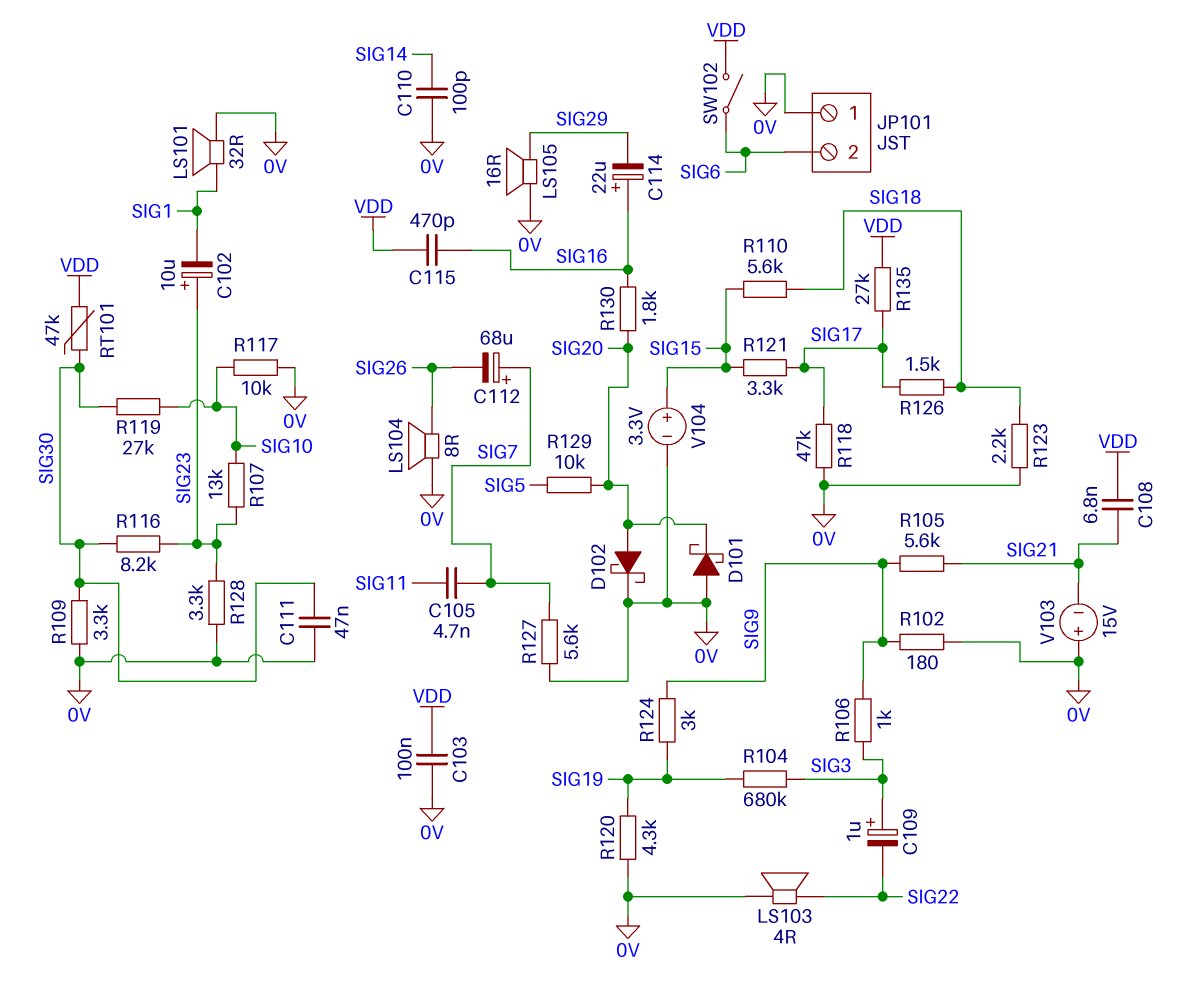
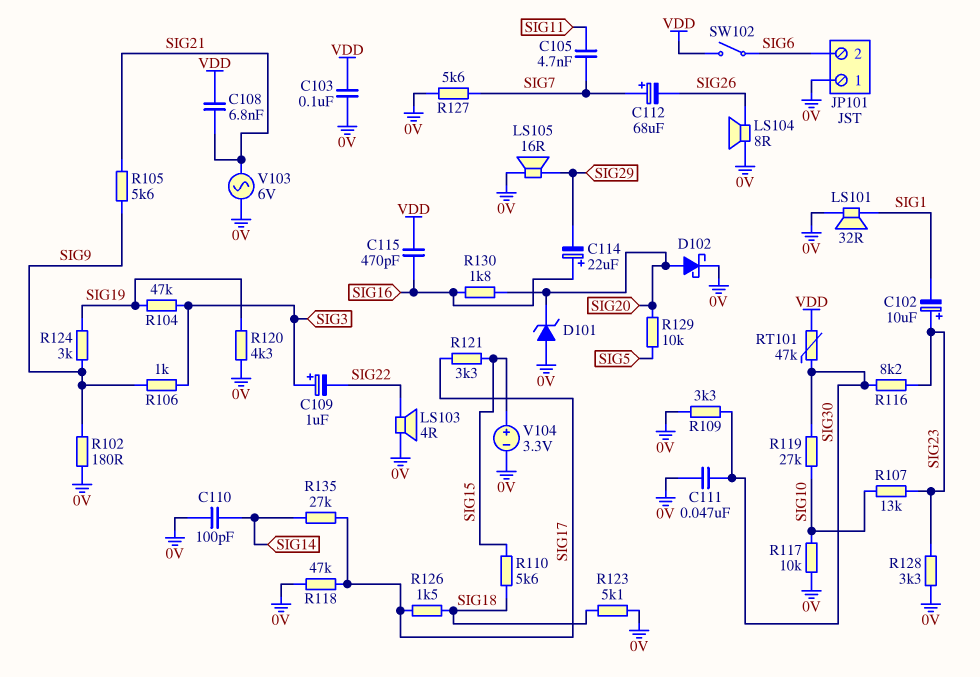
D101: schottky (A 0V, K SIG20) -> zener (A 0V, K SIG20)
R104: 680k (SIG3, SIG19) -> 47k (SIG3, SIG19)
R123: 2.2k (0V, SIG18) -> 5.1k (0V, SIG18)
R135: 27k (SIG17, VDD) -> 27k (SIG14, SIG17)
V103: 15V (plus 0V, minus SIG21) -> AC 6V (0V, SIG21)

